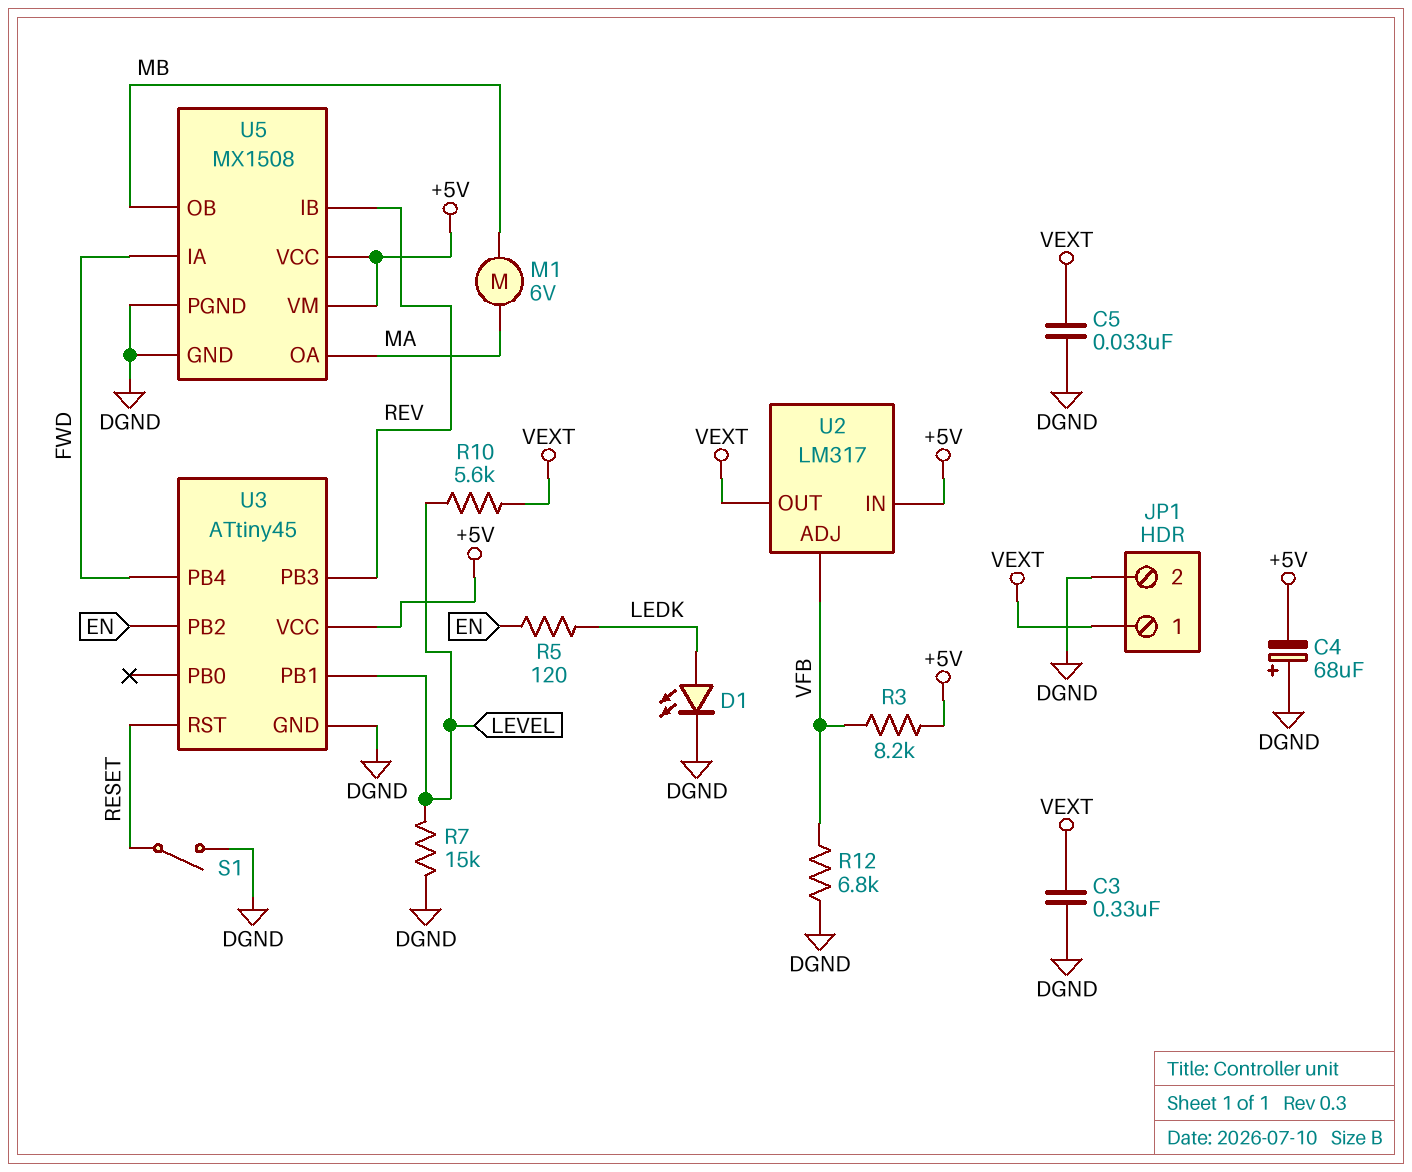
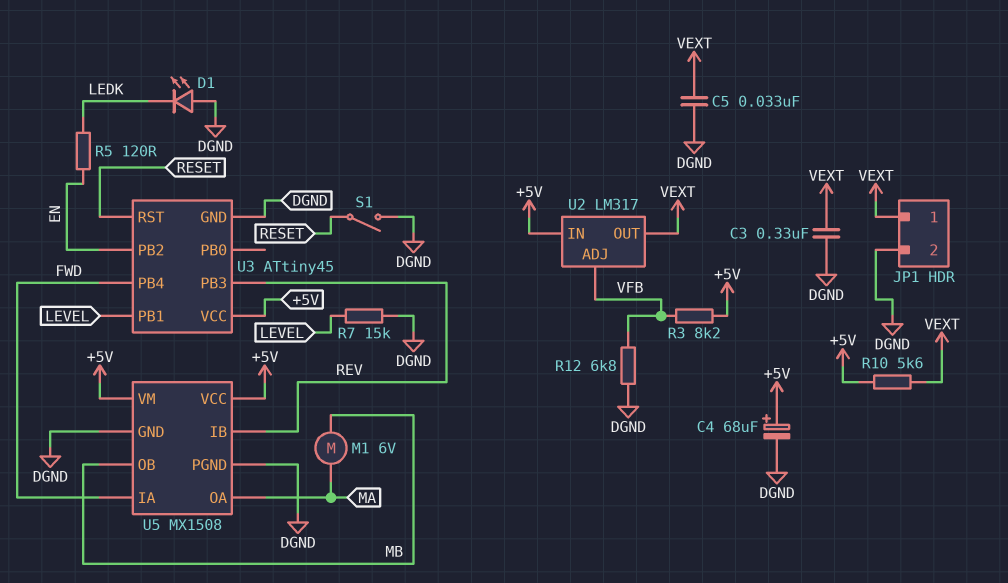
C4: 68uF (plus DGND, minus +5V) -> 68uF (plus +5V, minus DGND)
D1: LED (A LEDK, K DGND) -> LED (A DGND, K LEDK)
R10: 5.6k (LEVEL, VEXT) -> 5.6k (+5V, VEXT)

